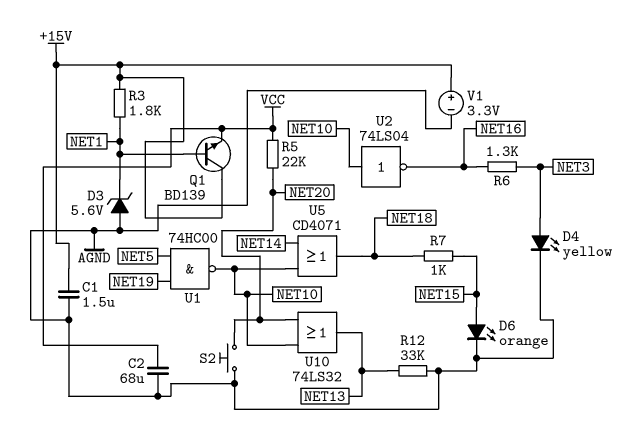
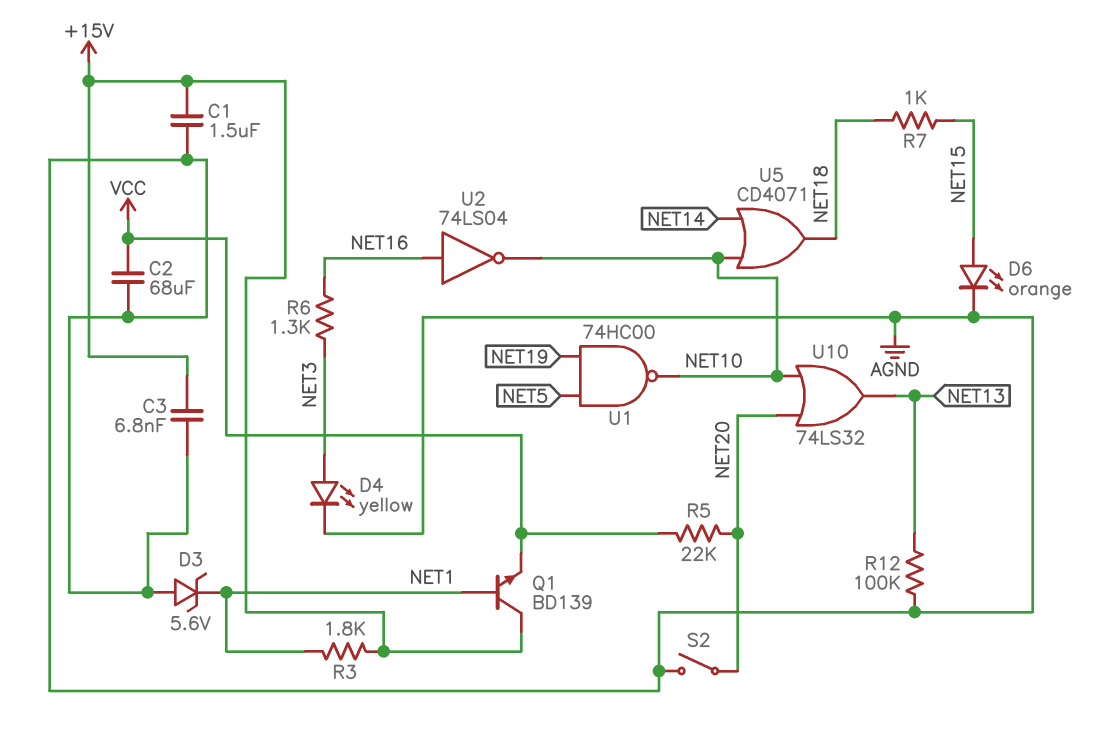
C3: none -> 6.8nF (+15V, AGND)
R12: 33k (AGND, NET13) -> 100k (AGND, NET13)
S2: button (AGND, NET20) -> switch (AGND, NET20)
U2: NOT 74LS04 (in NET10, out NET16) -> NOT 74LS04 (in NET16, out NET10)
V1: 3.3V (plus +15V, minus AGND) -> none

